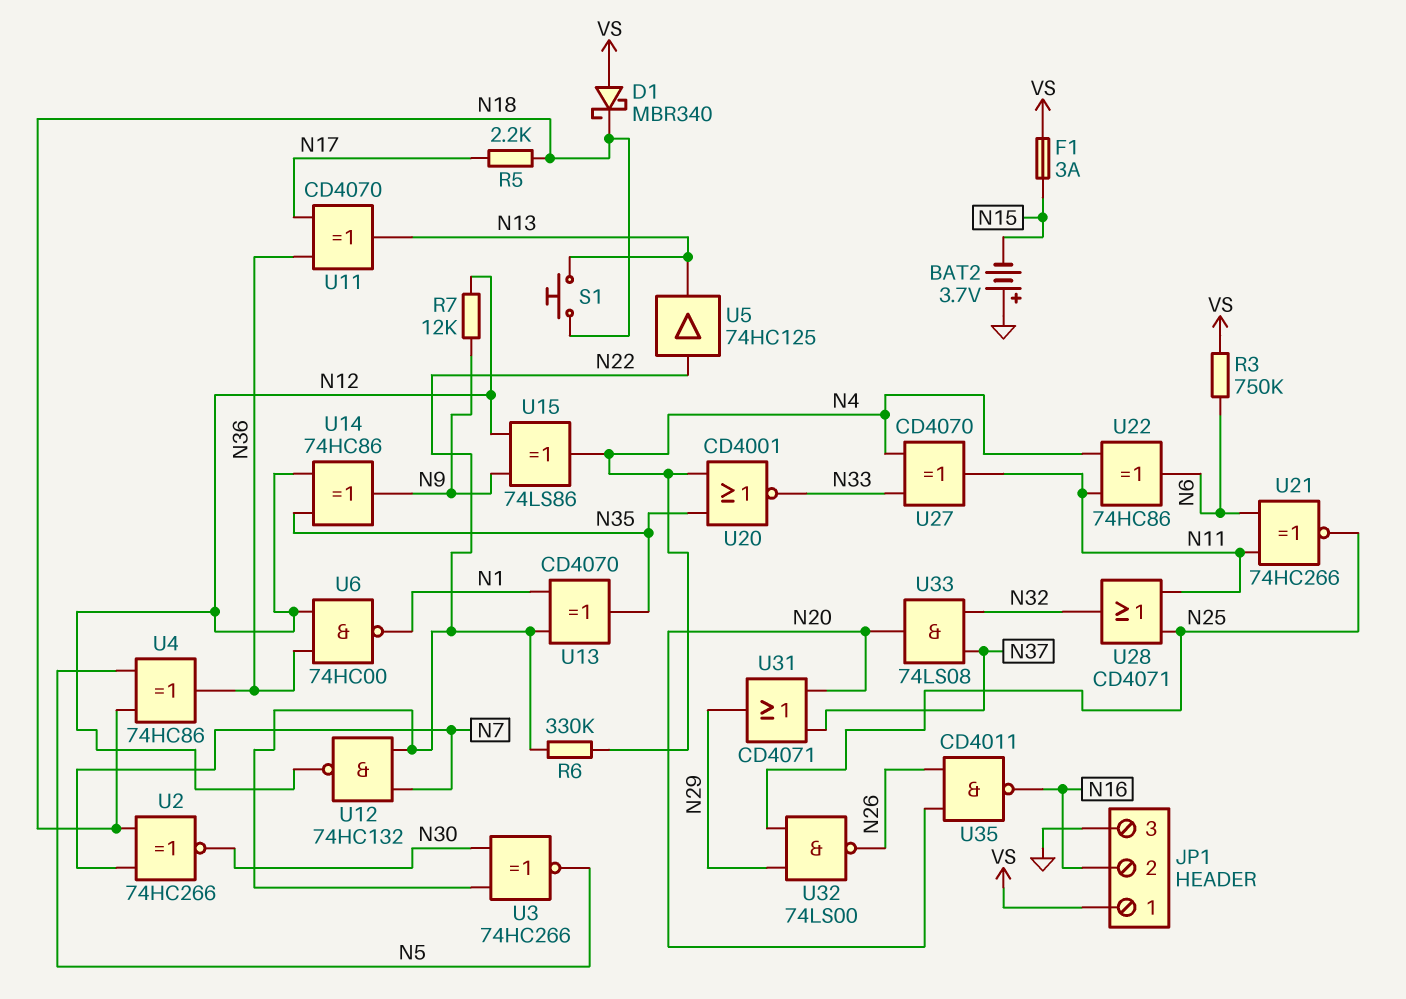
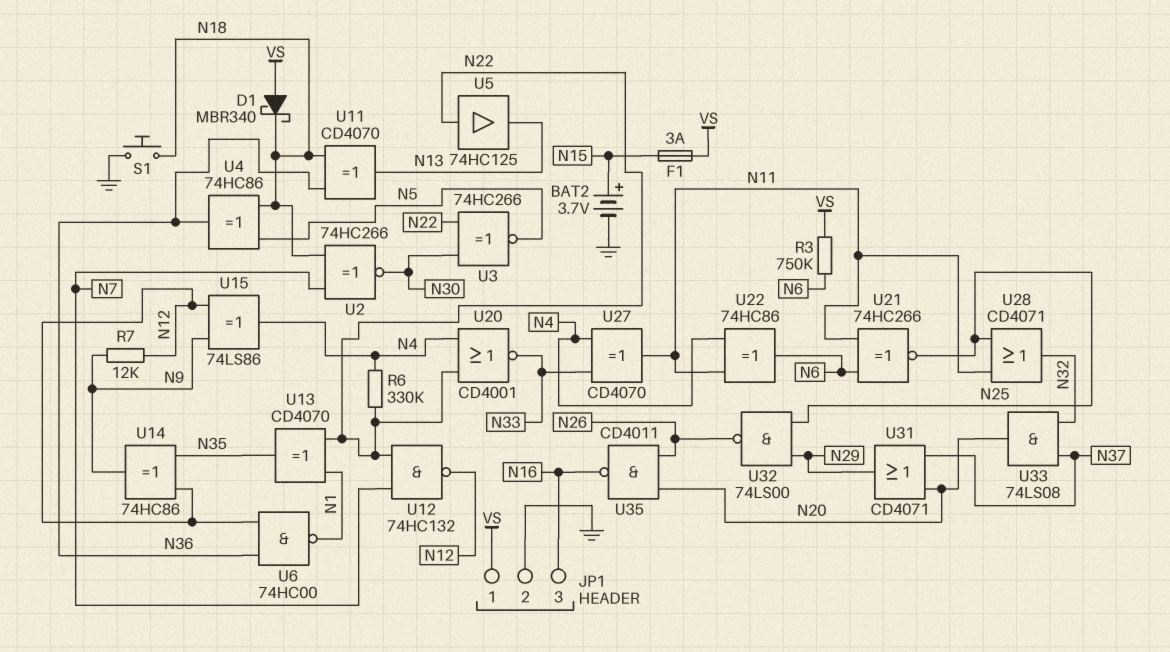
BAT2: 3.7V (plus GND, minus N15) -> 3.7V (plus N15, minus GND)
JP1 pin 2: N16 -> GND
JP1 pin 3: GND -> N16
R5: 2.2k (N17, N18) -> none
S1: button (N13, N18) -> button (GND, N18)
U11: XOR CD4070 (in N17, in N36, out N13) -> XOR CD4070 (in N18, in N36, out N13)
U20: NOR CD4001 (in N4, in N35, out N33) -> NOR CD4001 (in N4, in N22, out N33)

